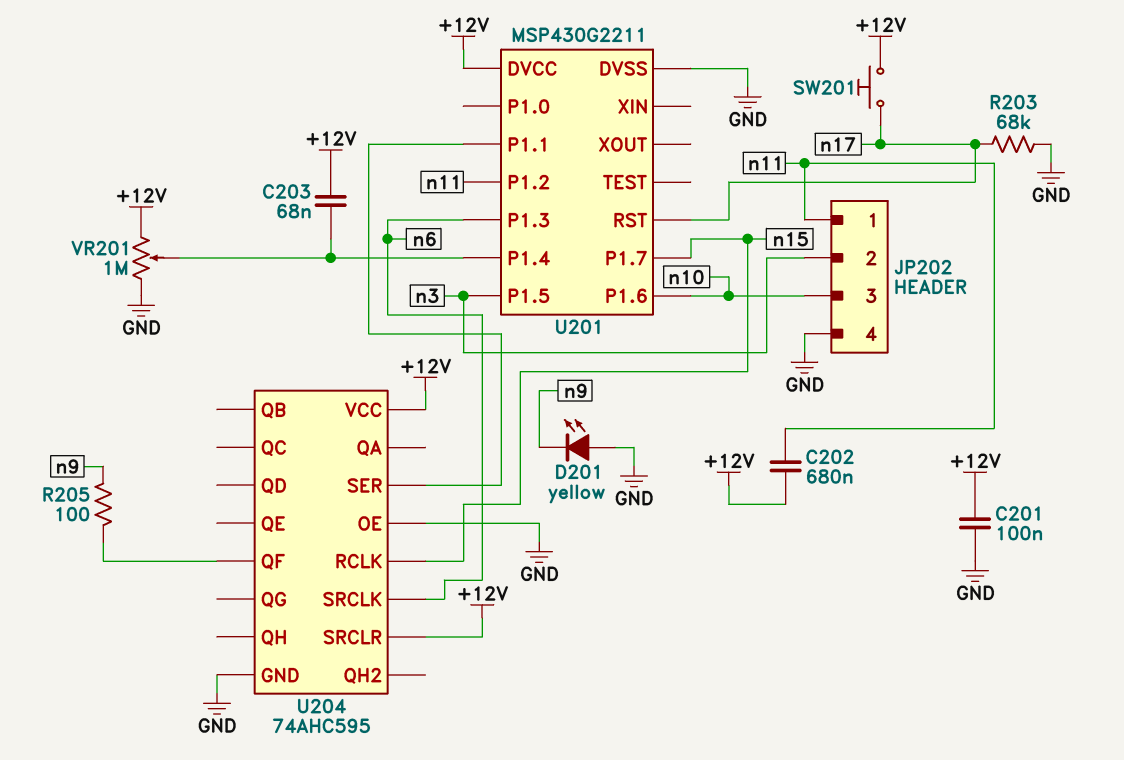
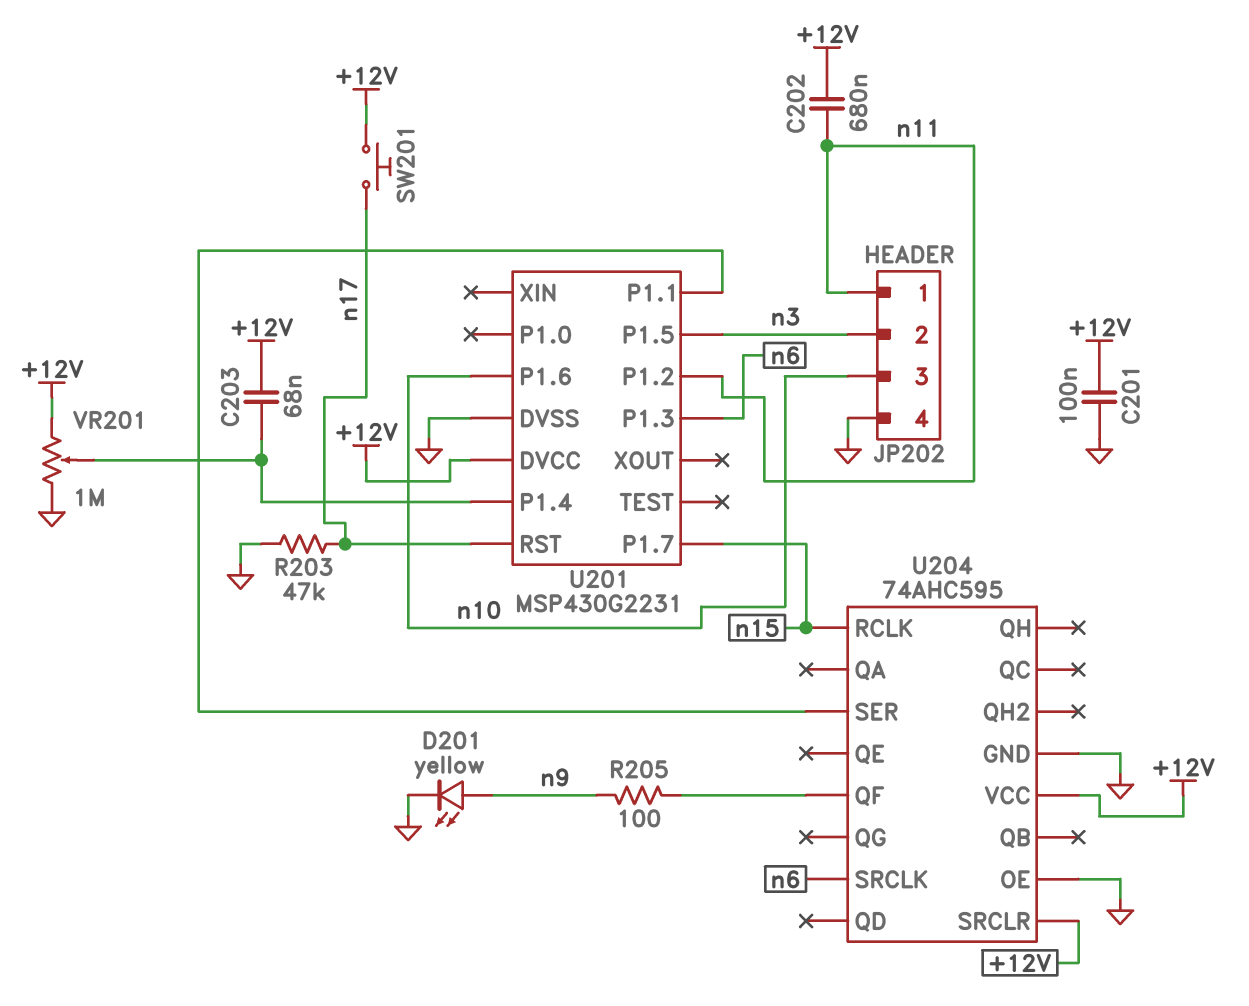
D201: LED yellow (A GND, K n9) -> LED yellow (A n9, K GND)
R203: 68k (GND, n17) -> 47k (GND, n17)
U201: MSP430G2211 -> MSP430G2231

